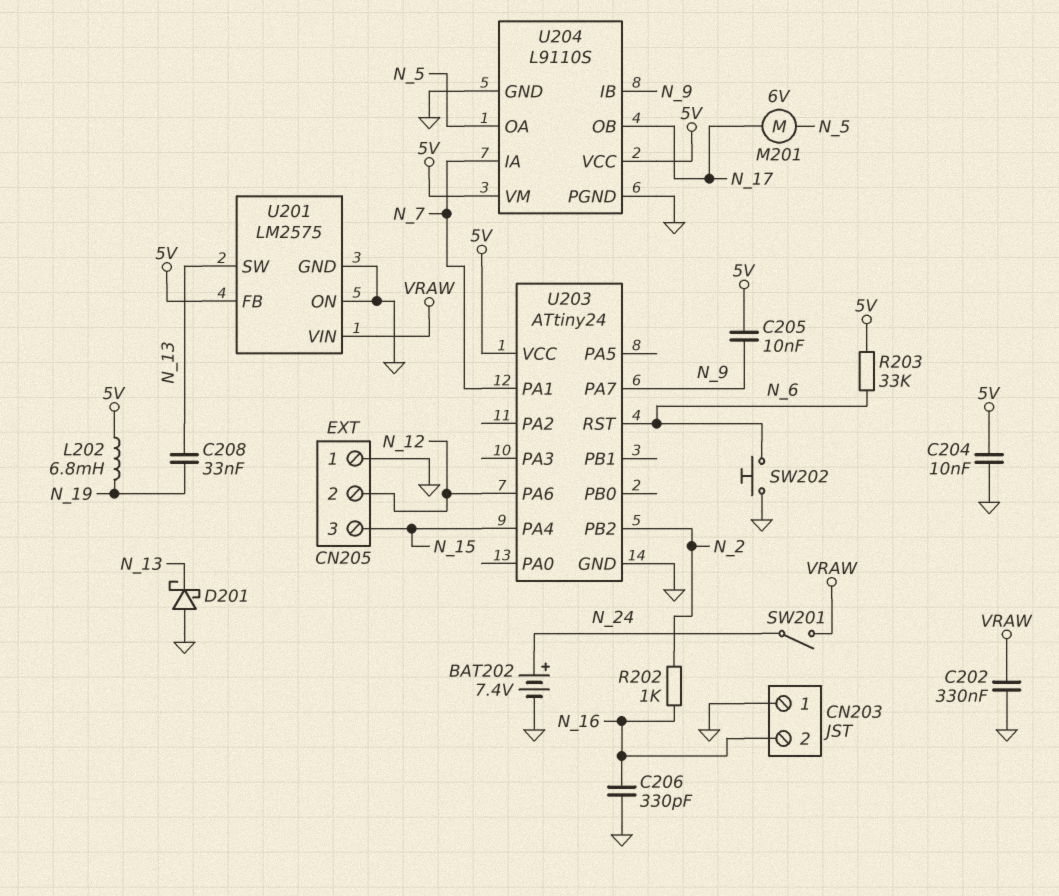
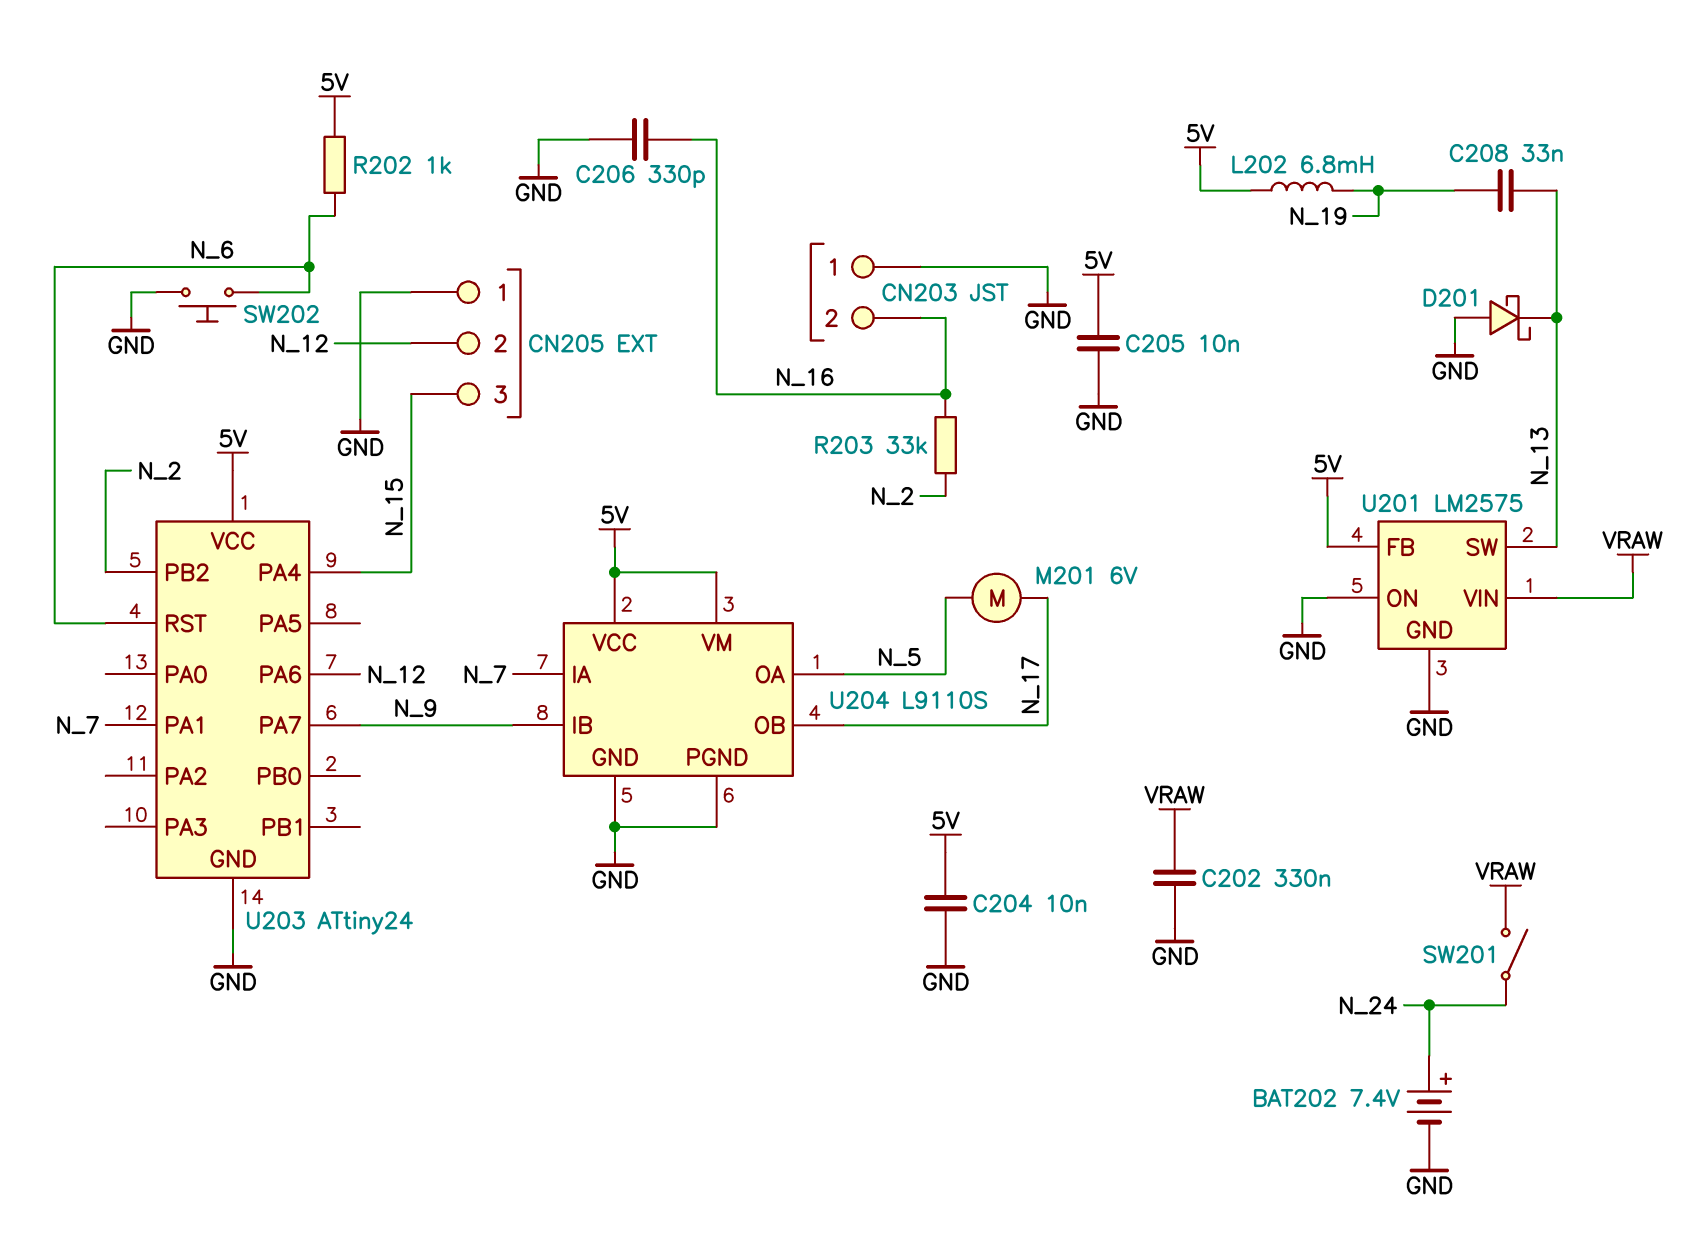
C205: 10nF (5V, N_9) -> 10nF (5V, GND)
R202: 1k (N_2, N_16) -> 1k (5V, N_6)
R203: 33k (5V, N_6) -> 33k (N_2, N_16)

